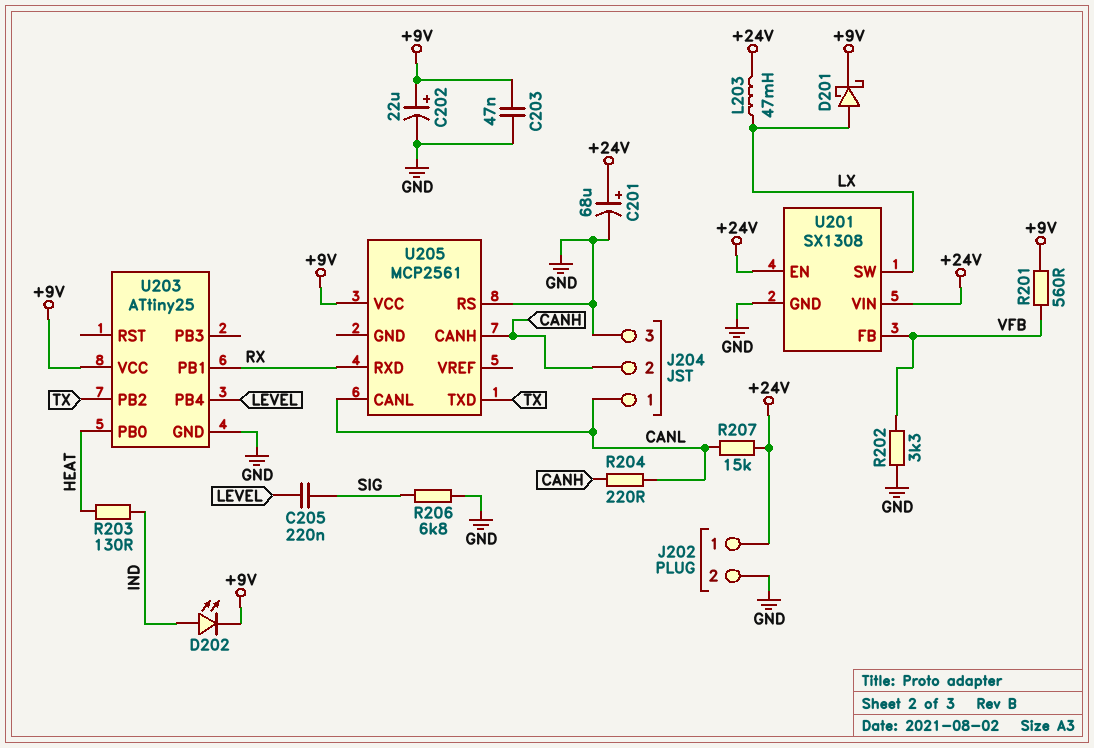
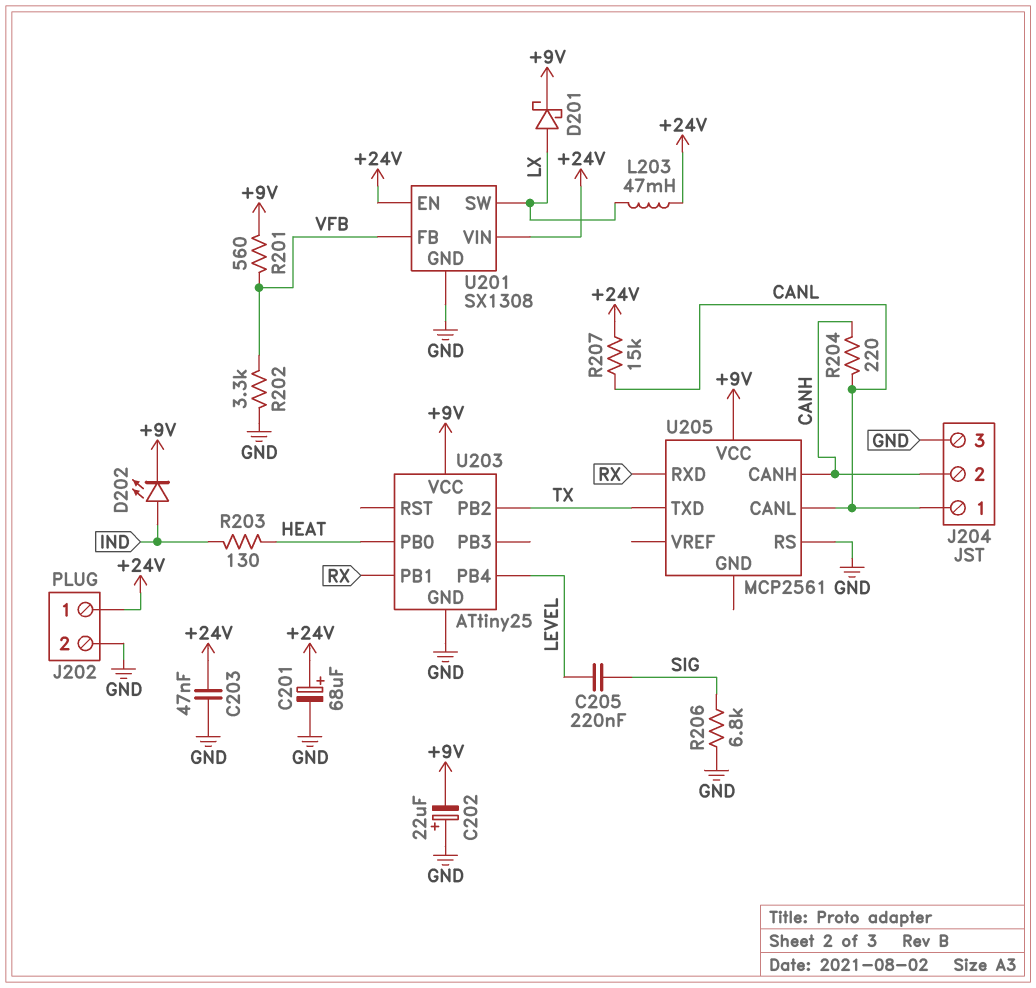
C202: 22uF (plus +9V, minus GND) -> 22uF (plus GND, minus +9V)
C203: 47nF (+9V, GND) -> 47nF (+24V, GND)

